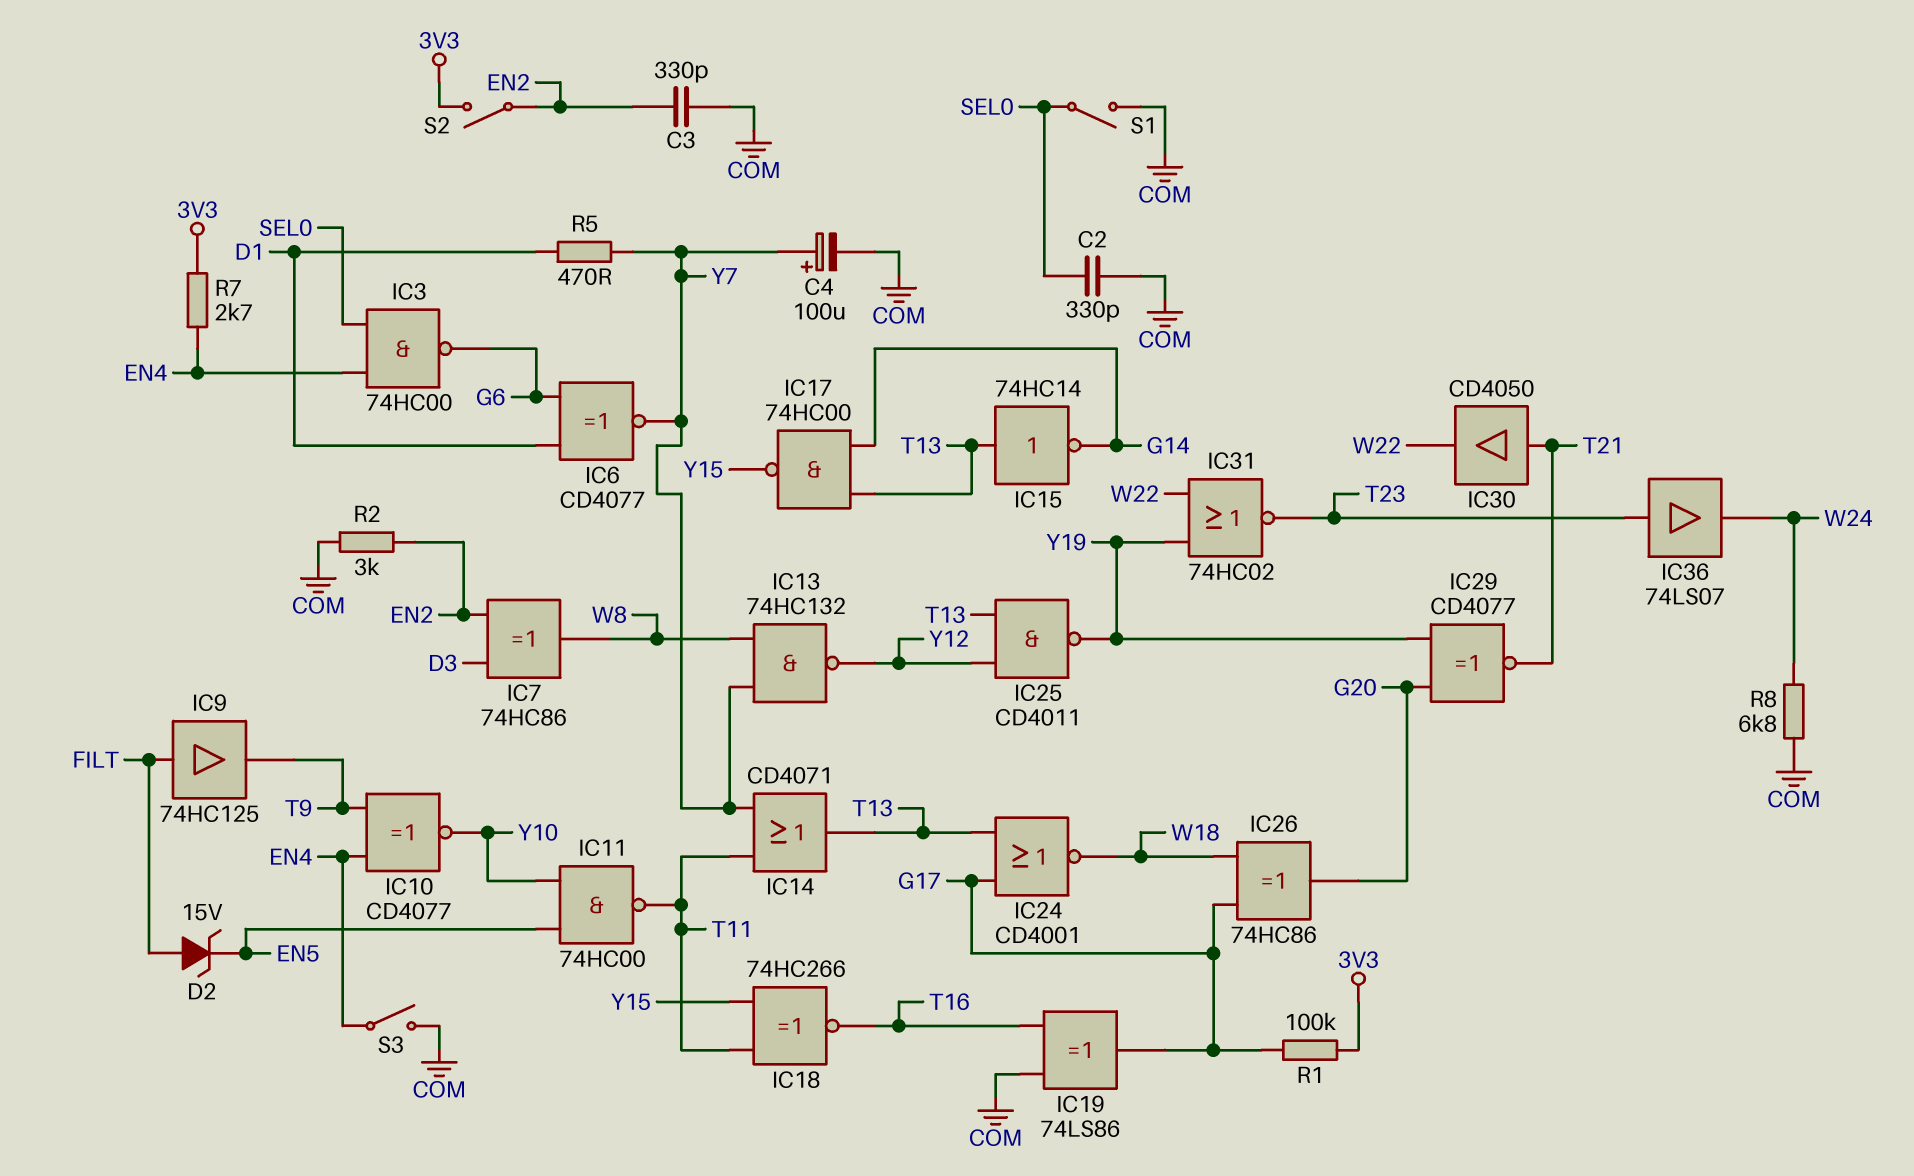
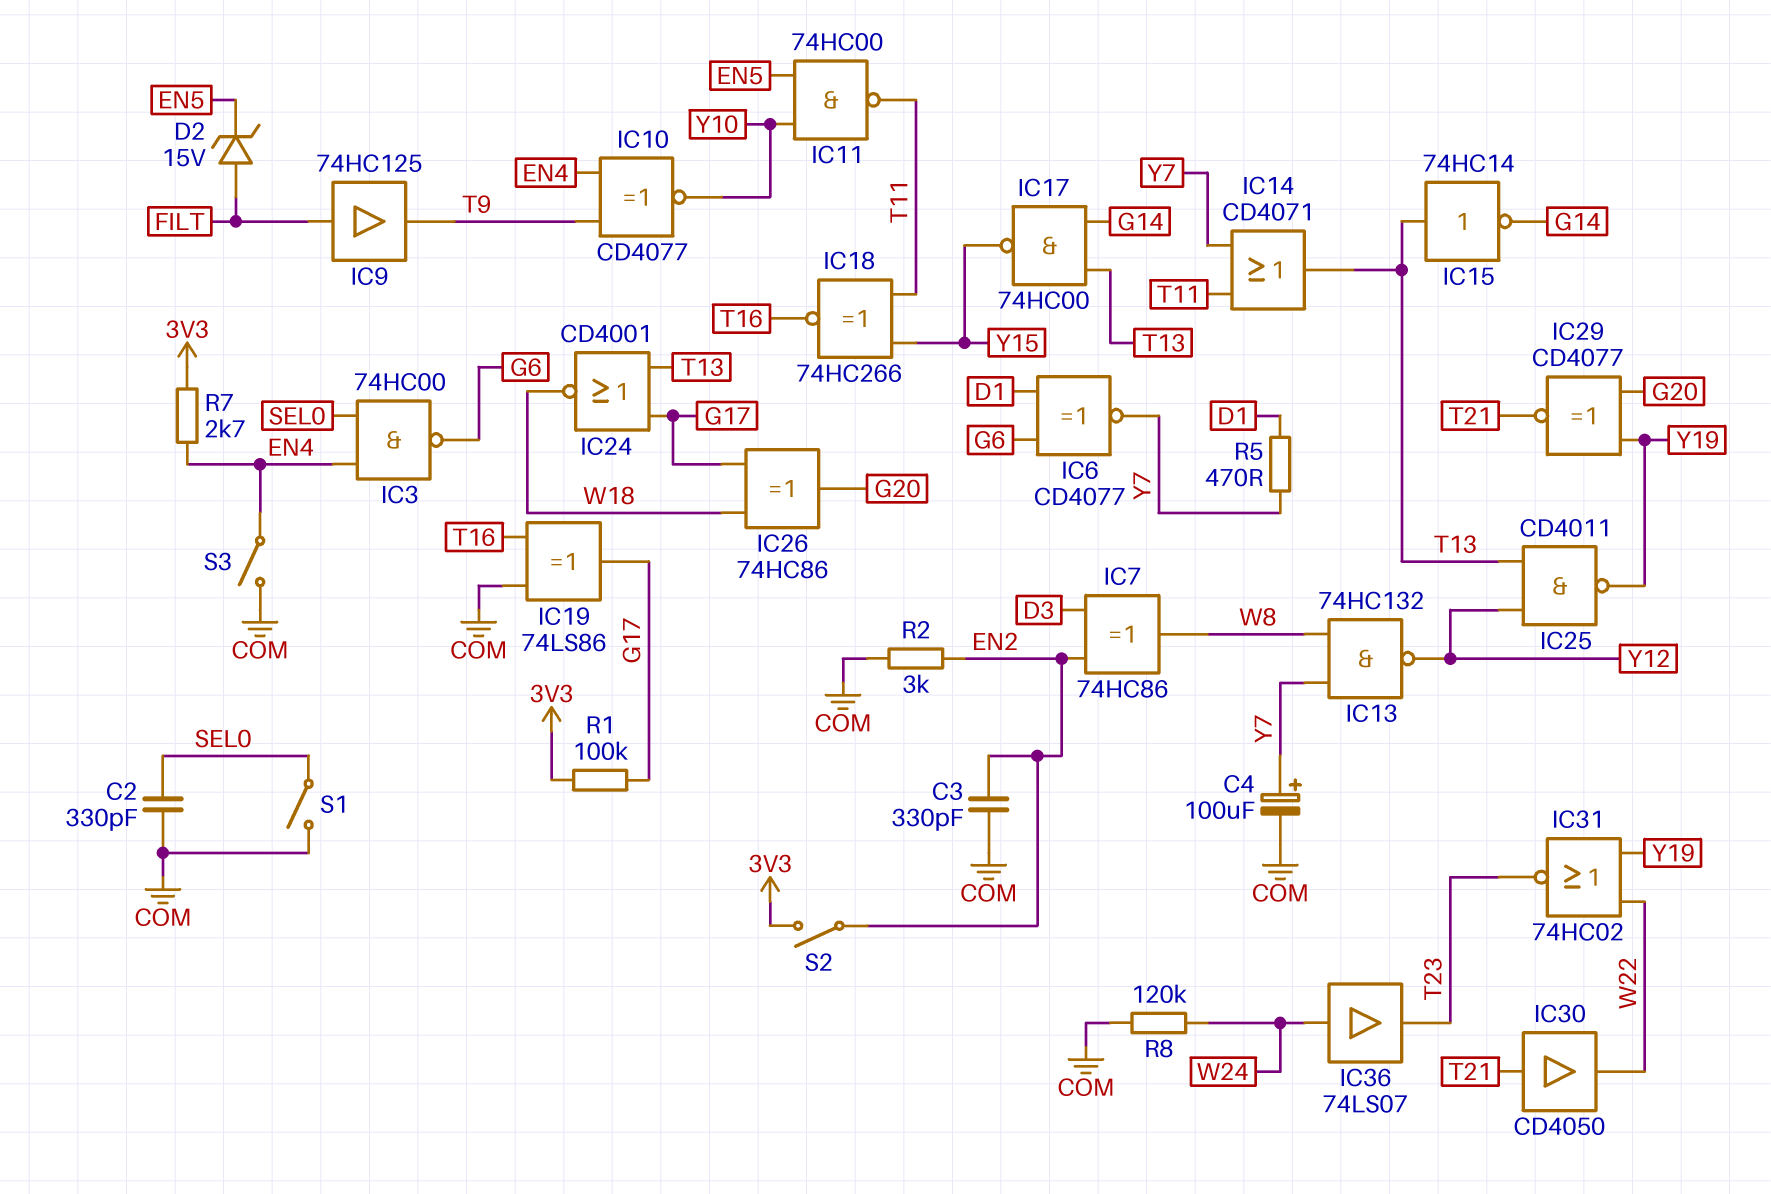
IC36: buffer 74LS07 (in T23, out W24) -> buffer 74LS07 (in W24, out T23)
R8: 6.8k (COM, W24) -> 120k (COM, W24)

